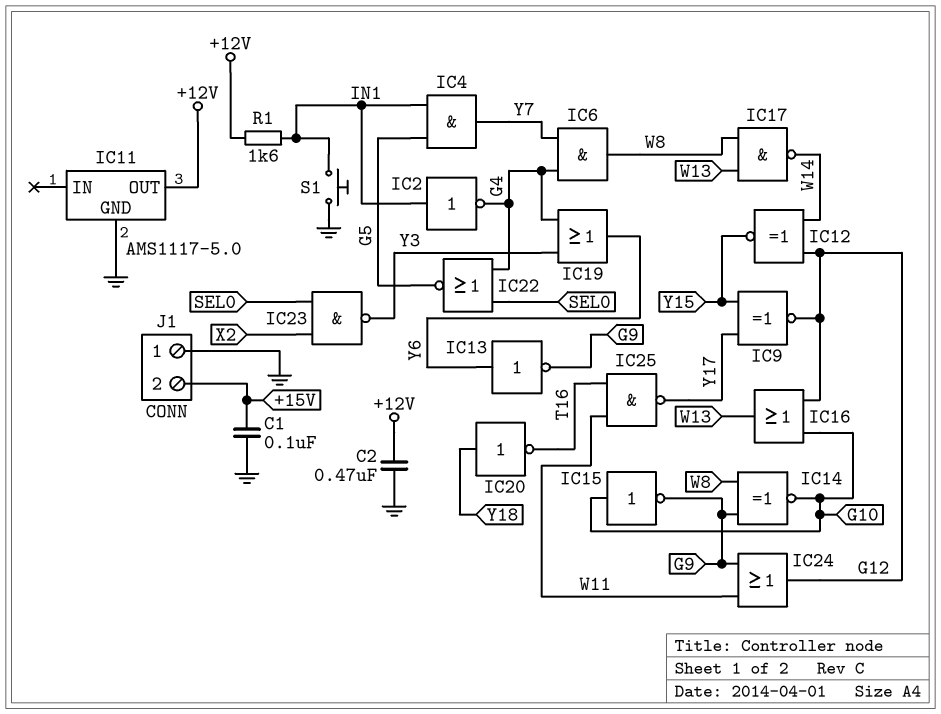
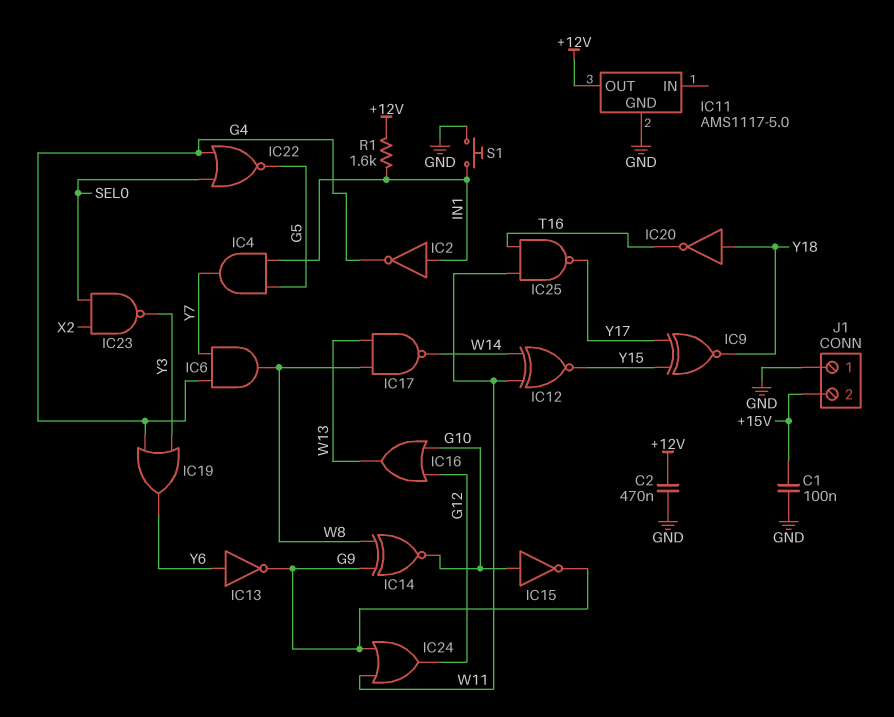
IC9: XNOR (in Y15, in Y17, out G12) -> XNOR (in Y15, in Y17, out Y18)
IC12: XNOR (in G12, in W14, out Y15) -> XNOR (in W11, in W14, out Y15)

